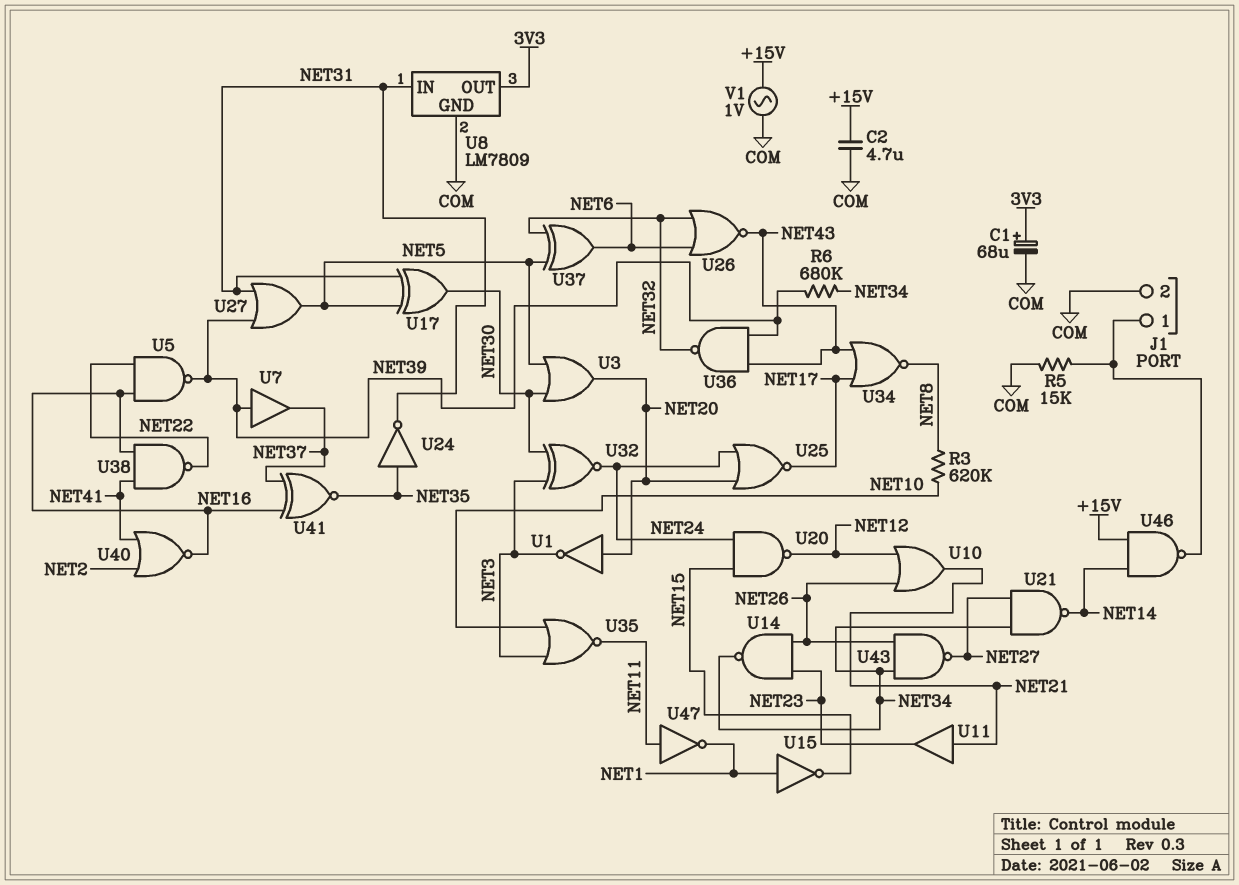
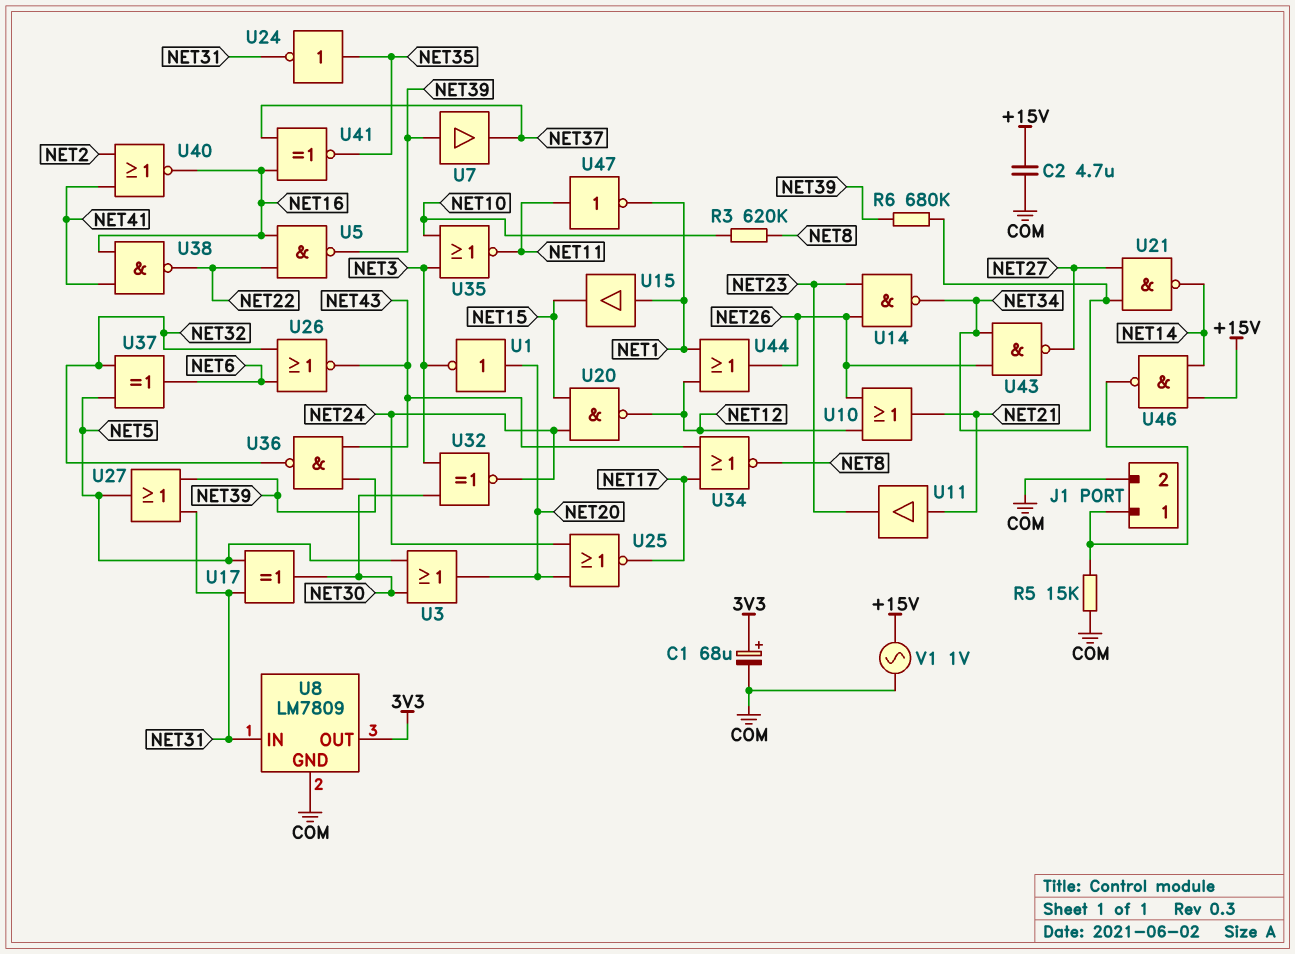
U15: NOT (in NET1, out NET15) -> buffer (in NET1, out NET15)
U44: none -> OR (in NET1, in NET12, out NET26)

